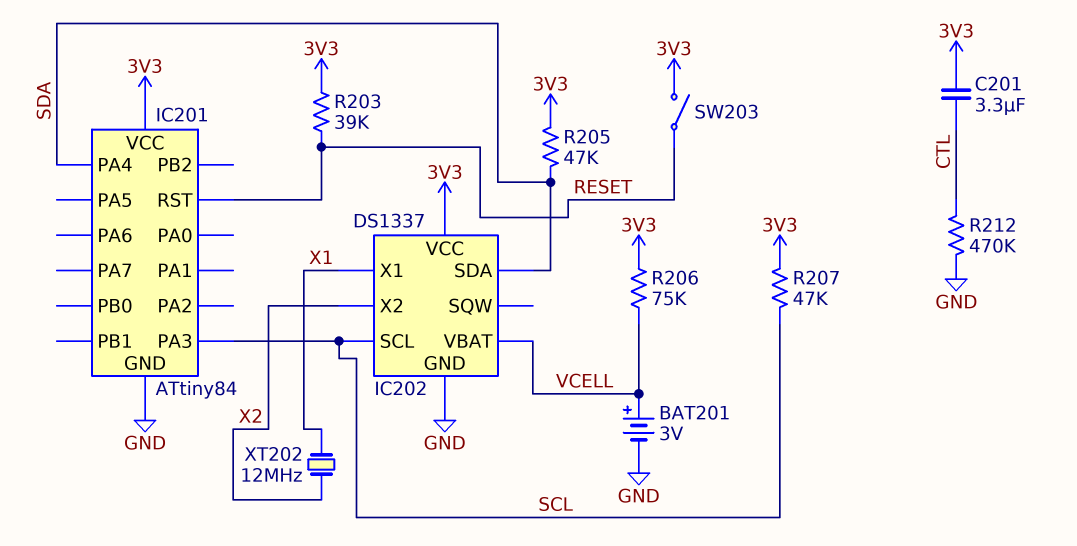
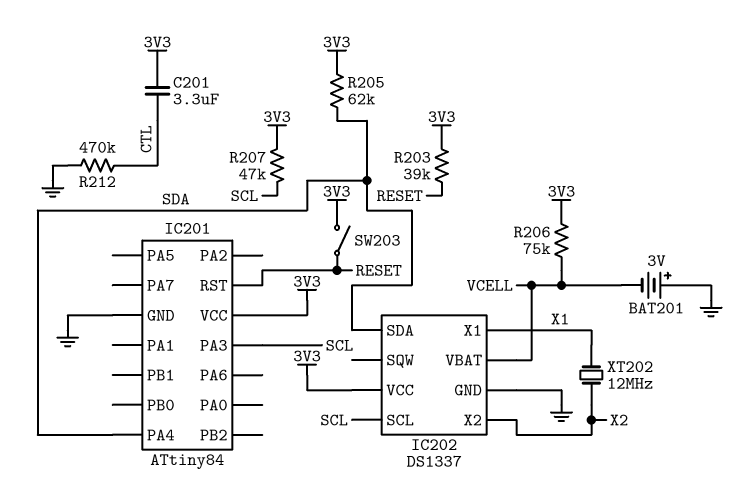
BAT201: 3V (plus VCELL, minus GND) -> 3V (plus GND, minus VCELL)
R205: 47k (3V3, SDA) -> 62k (3V3, SDA)

